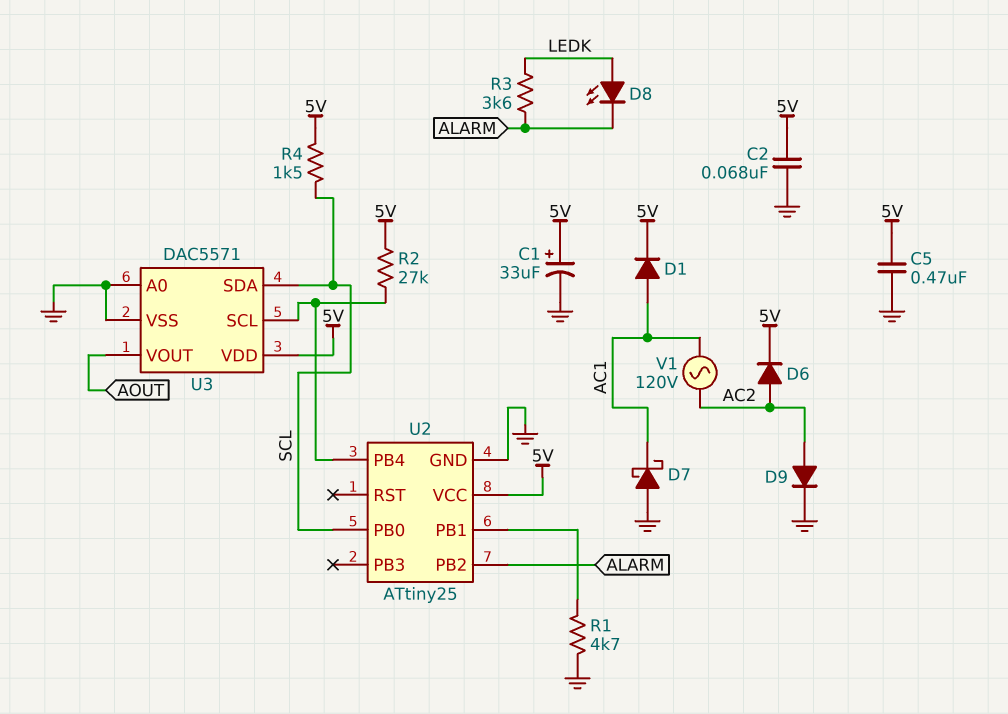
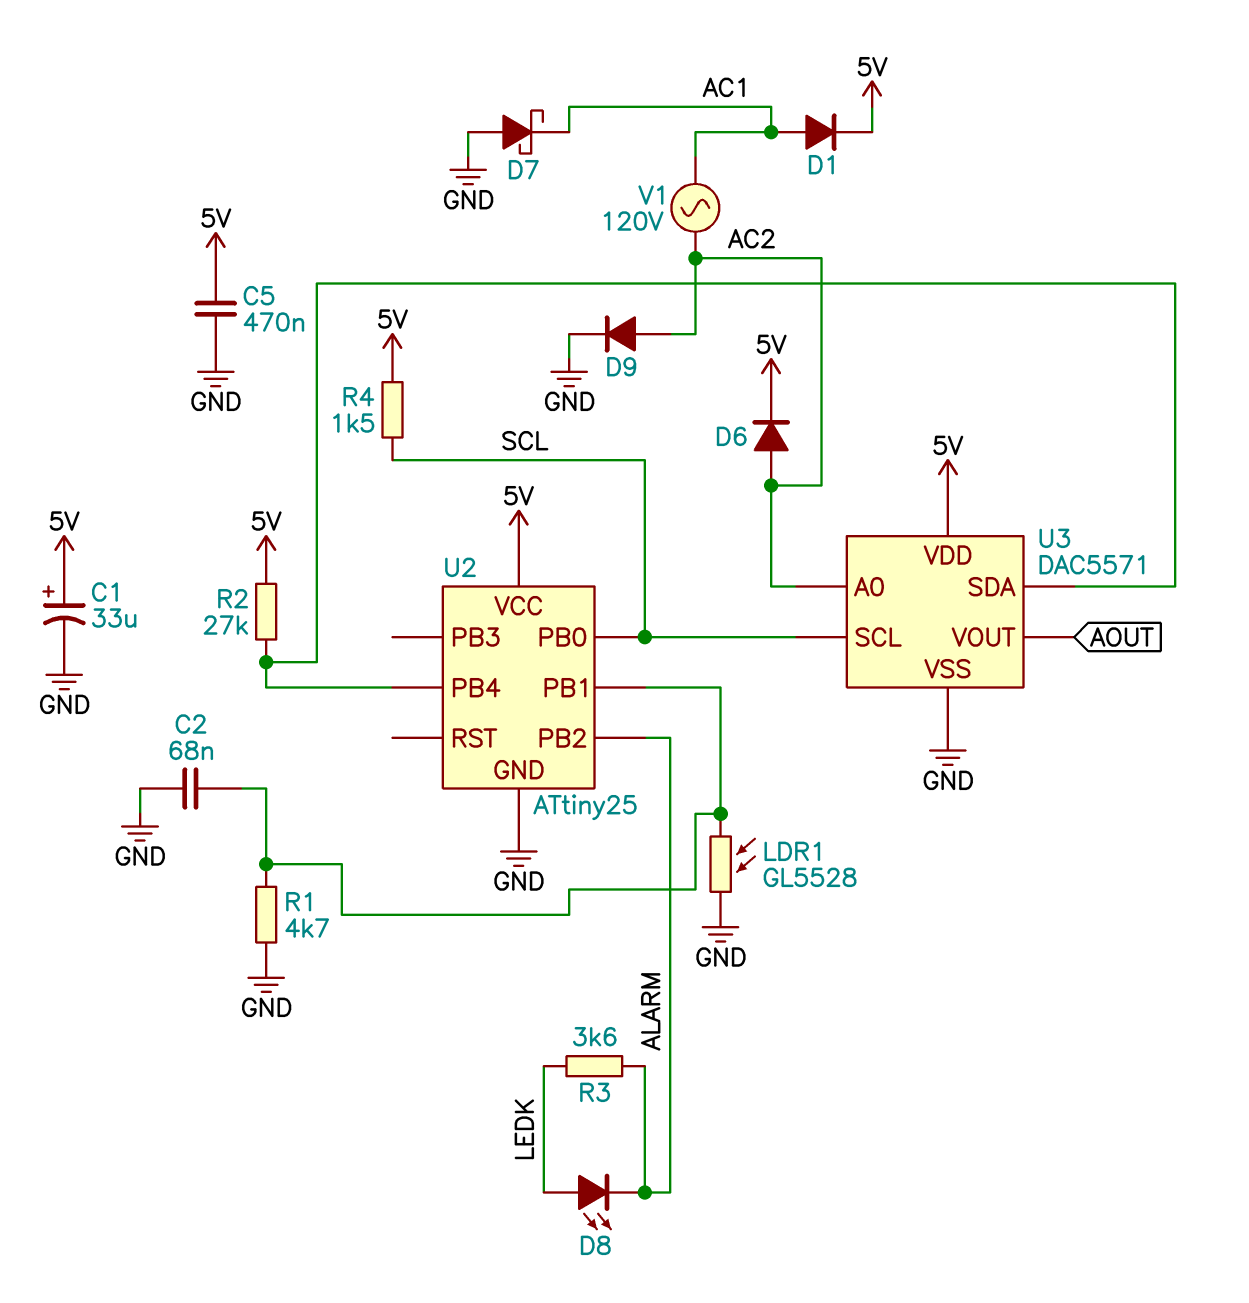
C2: 68nF (5V, GND) -> 68nF (GND, U2/PB1)
LDR1: none -> GL5528 (GND, U2/PB1)
U3 pin A0: GND -> AC2
U3 pin SCL: U2/PB4 -> SCL
U3 pin SDA: SCL -> U2/PB4

